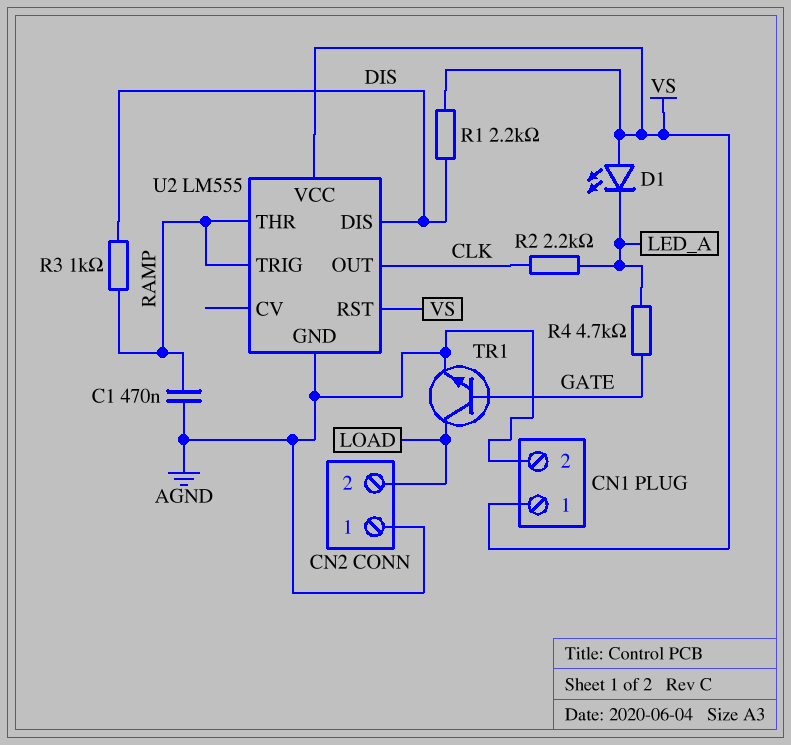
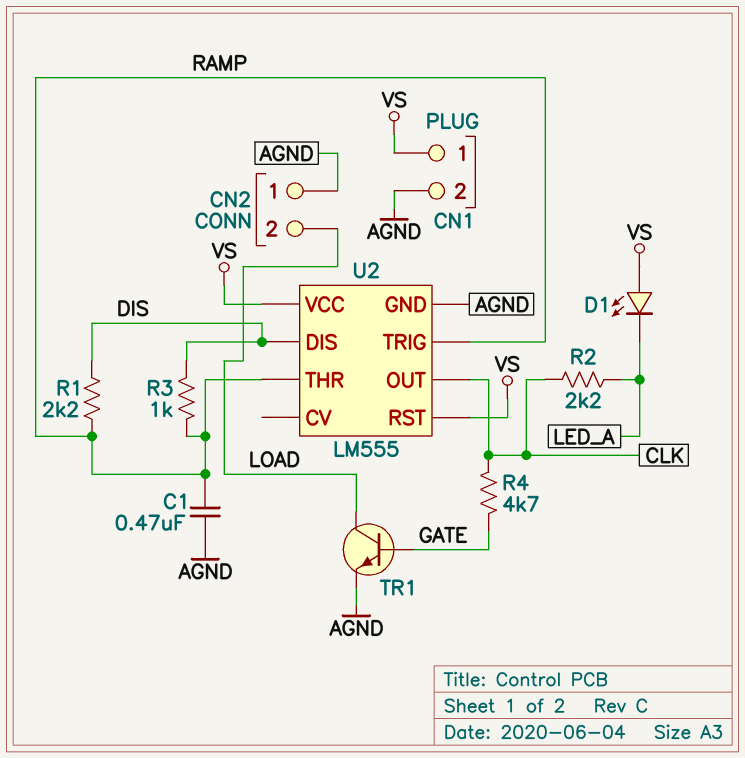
R1: 2.2k (DIS, VS) -> 2.2k (DIS, RAMP)
R4: 4.7k (GATE, LED_A) -> 4.7k (CLK, GATE)

